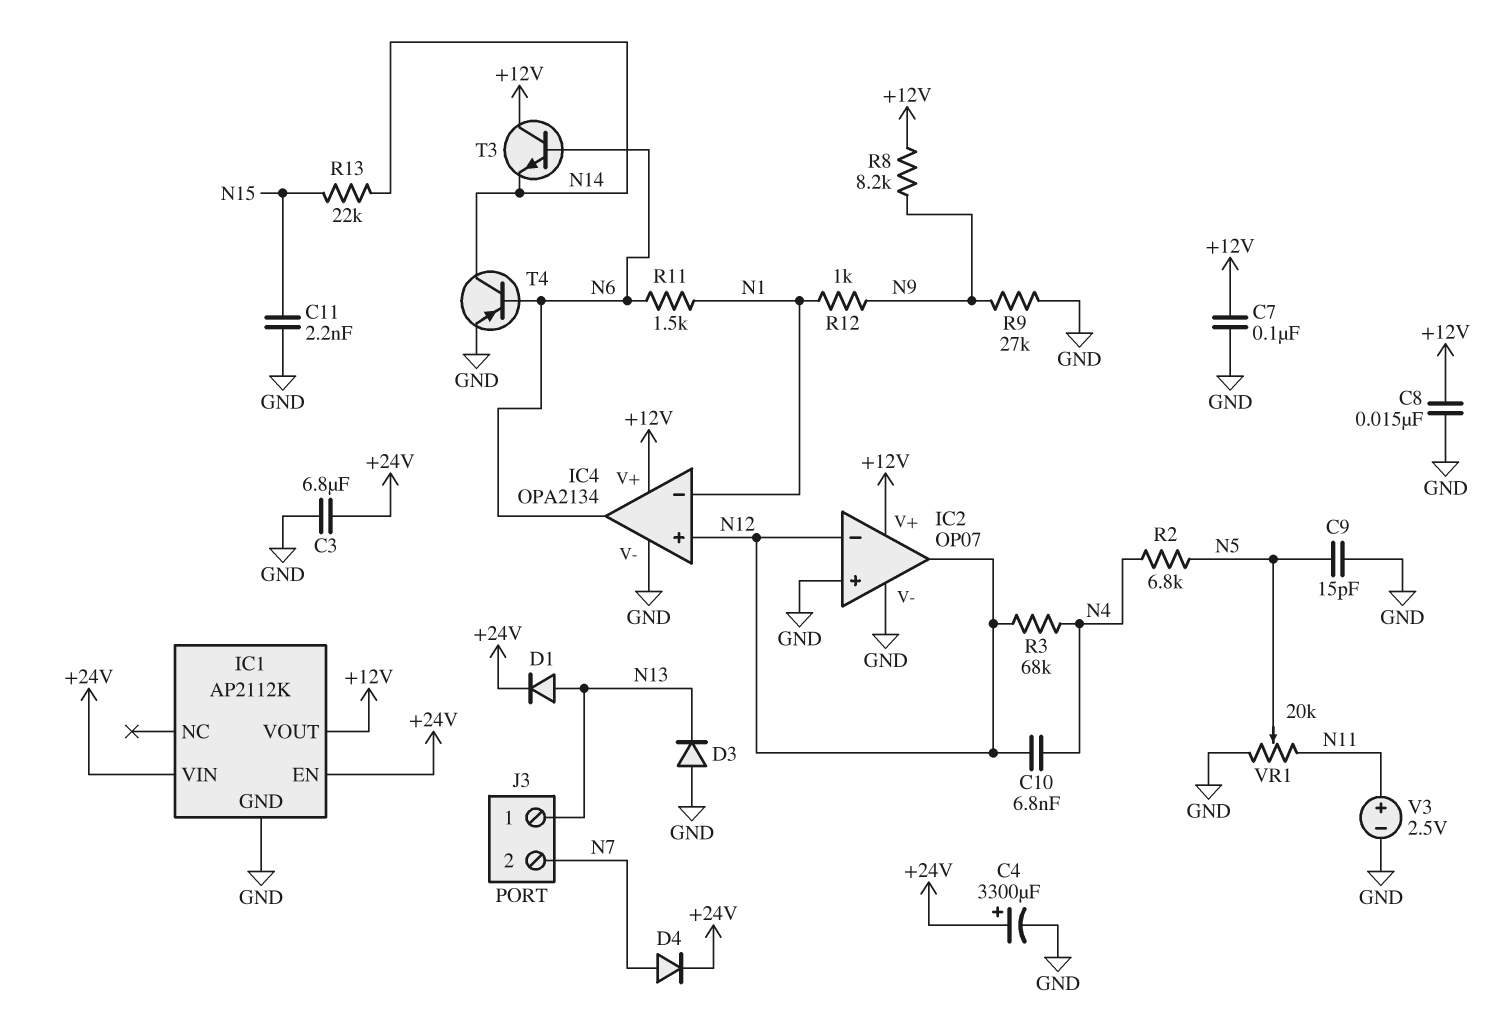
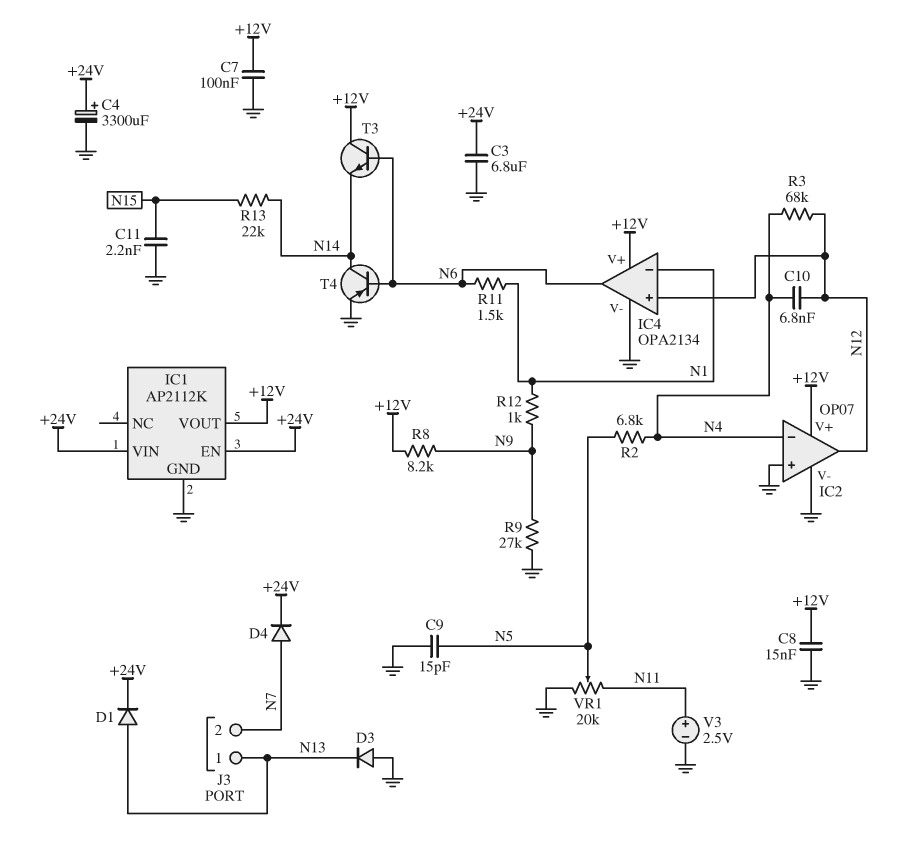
IC2 pin in-: N12 -> N4

